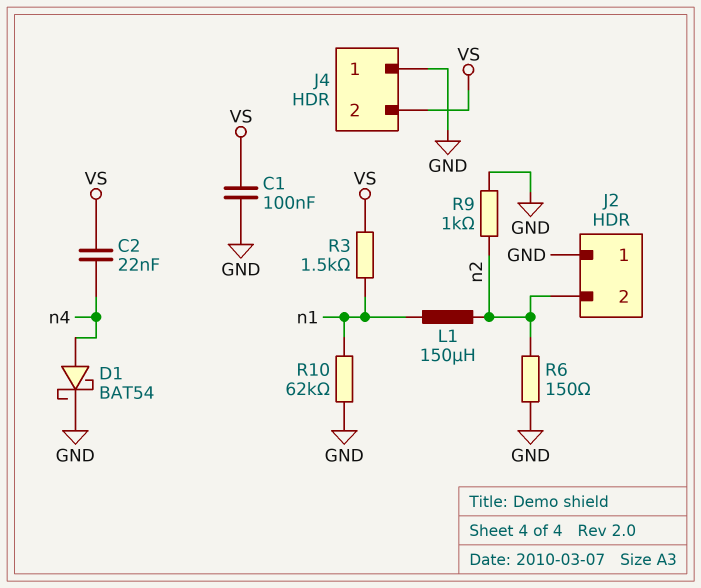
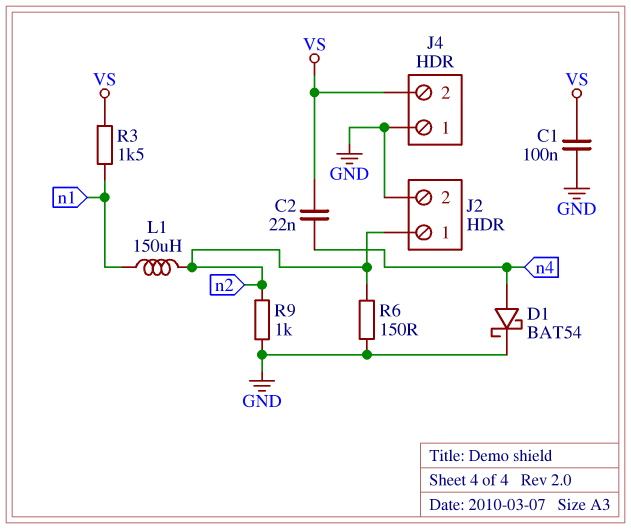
J2 pin 1: GND -> n2
J2 pin 2: n2 -> GND
R10: 62k (GND, n1) -> none

